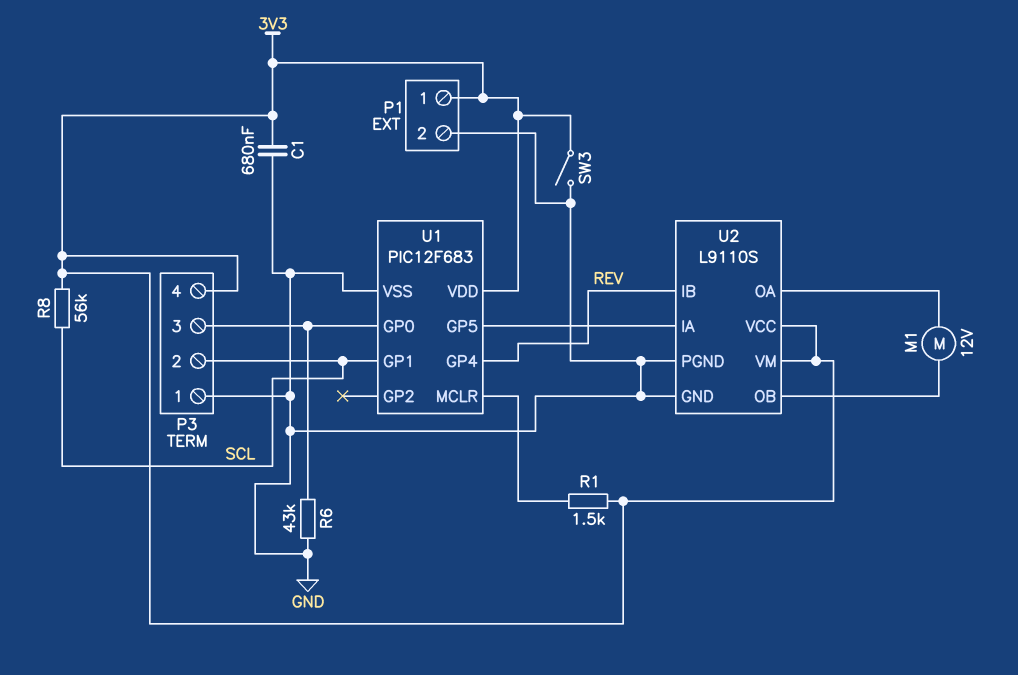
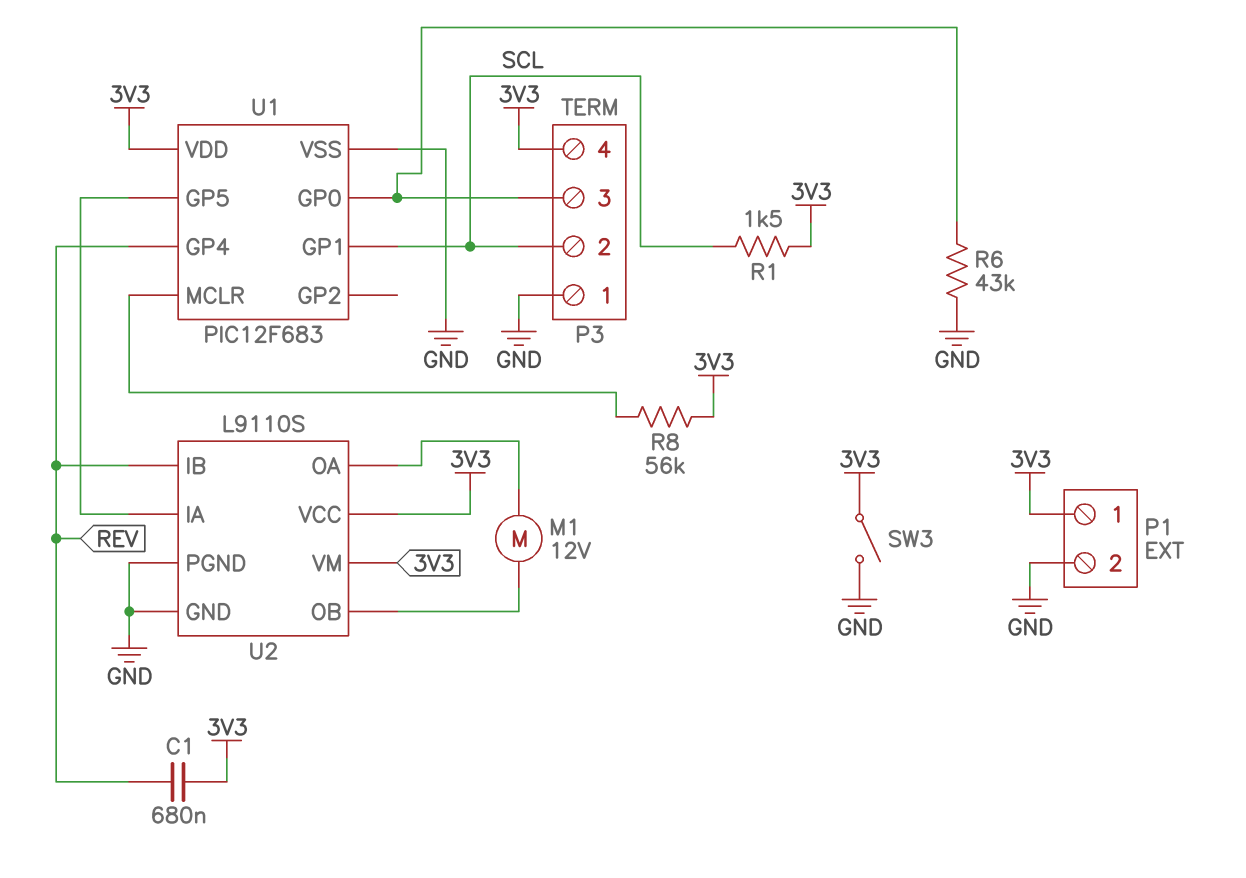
C1: 680nF (3V3, GND) -> 680nF (3V3, REV)
R1: 1.5k (3V3, U1/MCLR) -> 1.5k (3V3, SCL)
R8: 56k (3V3, SCL) -> 56k (3V3, U1/MCLR)

